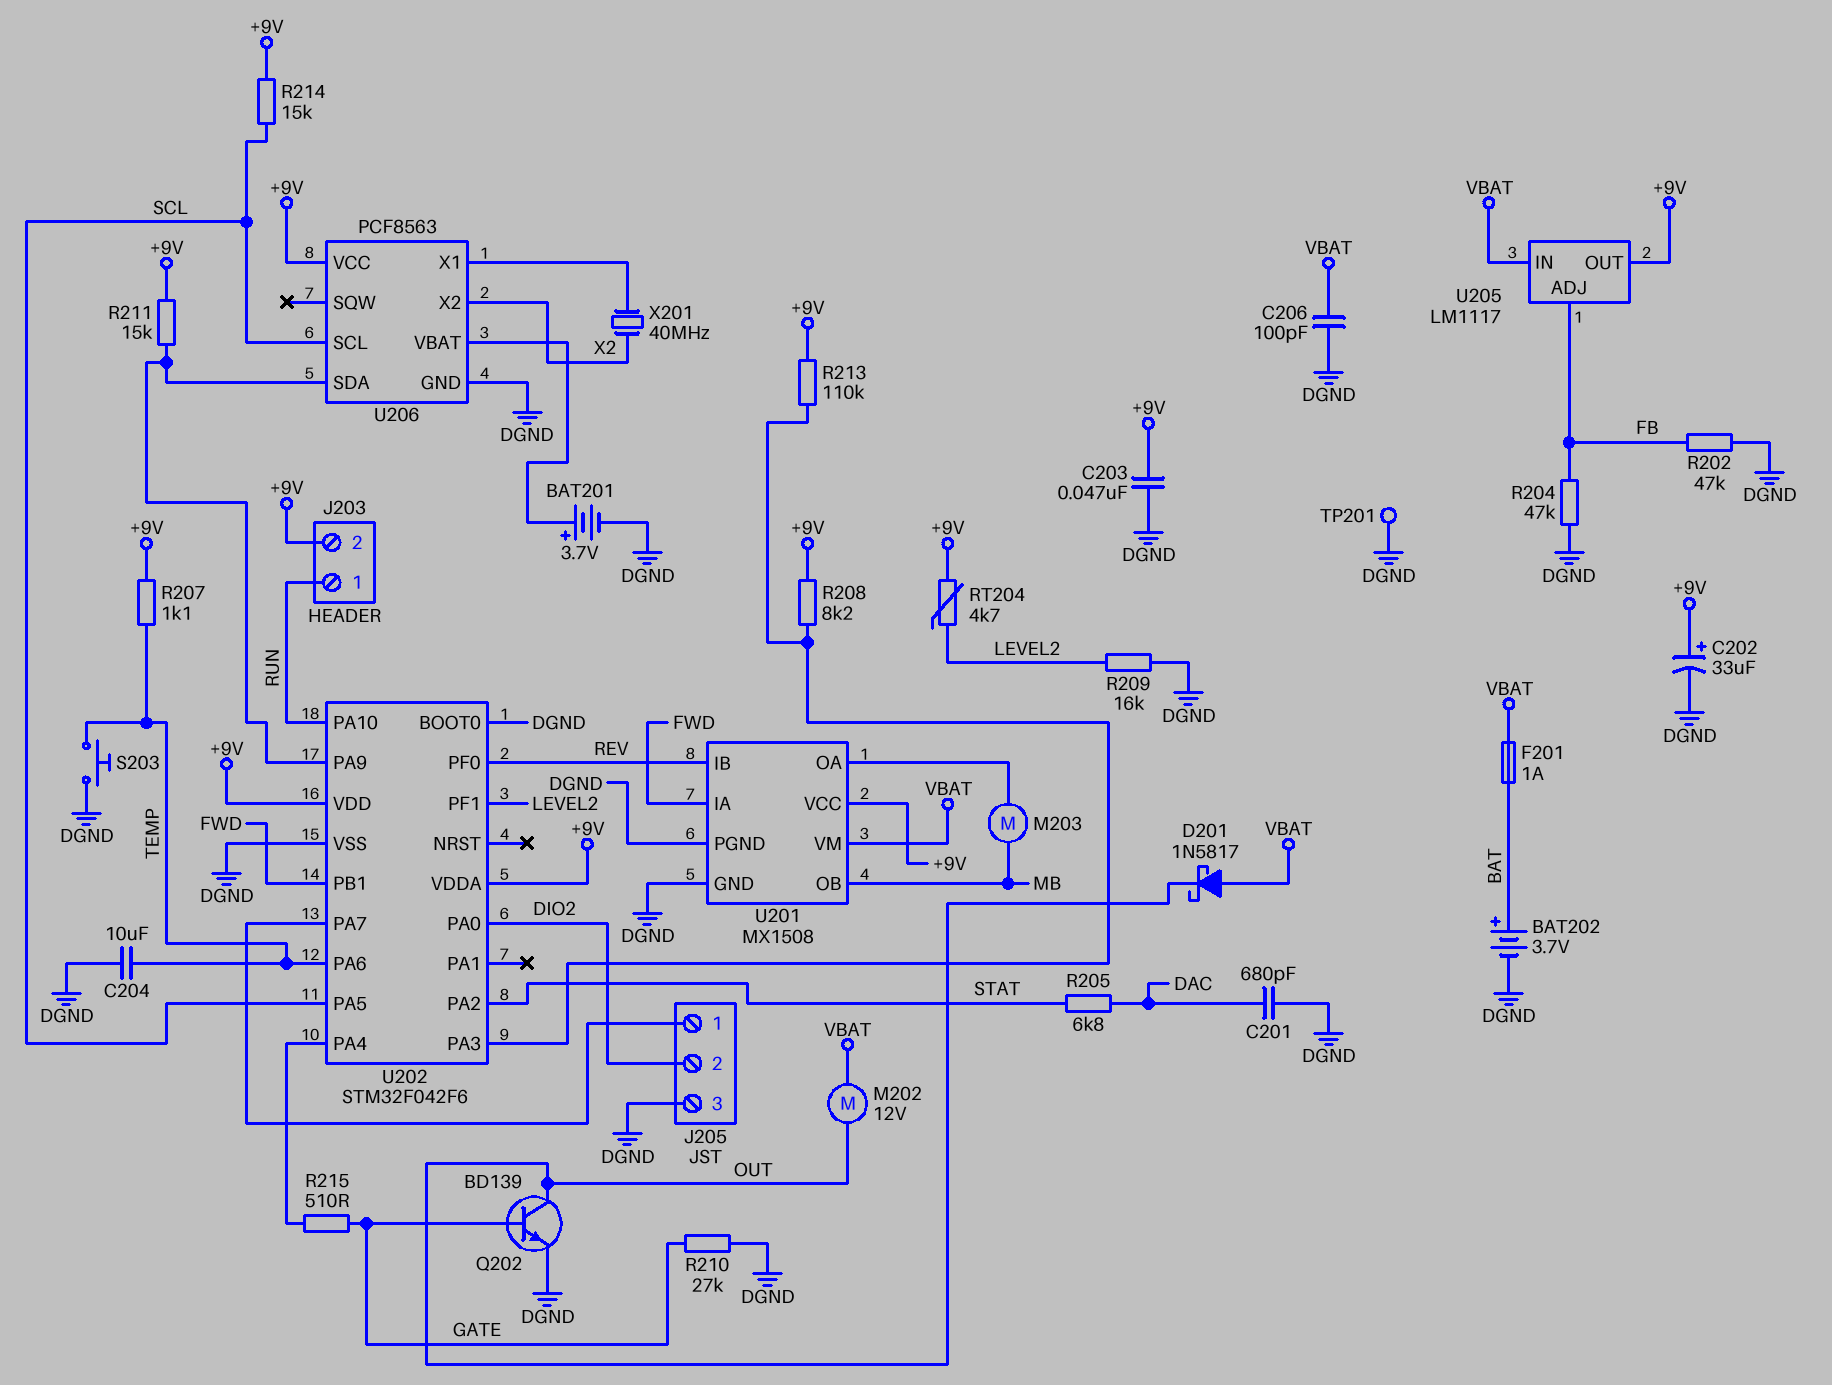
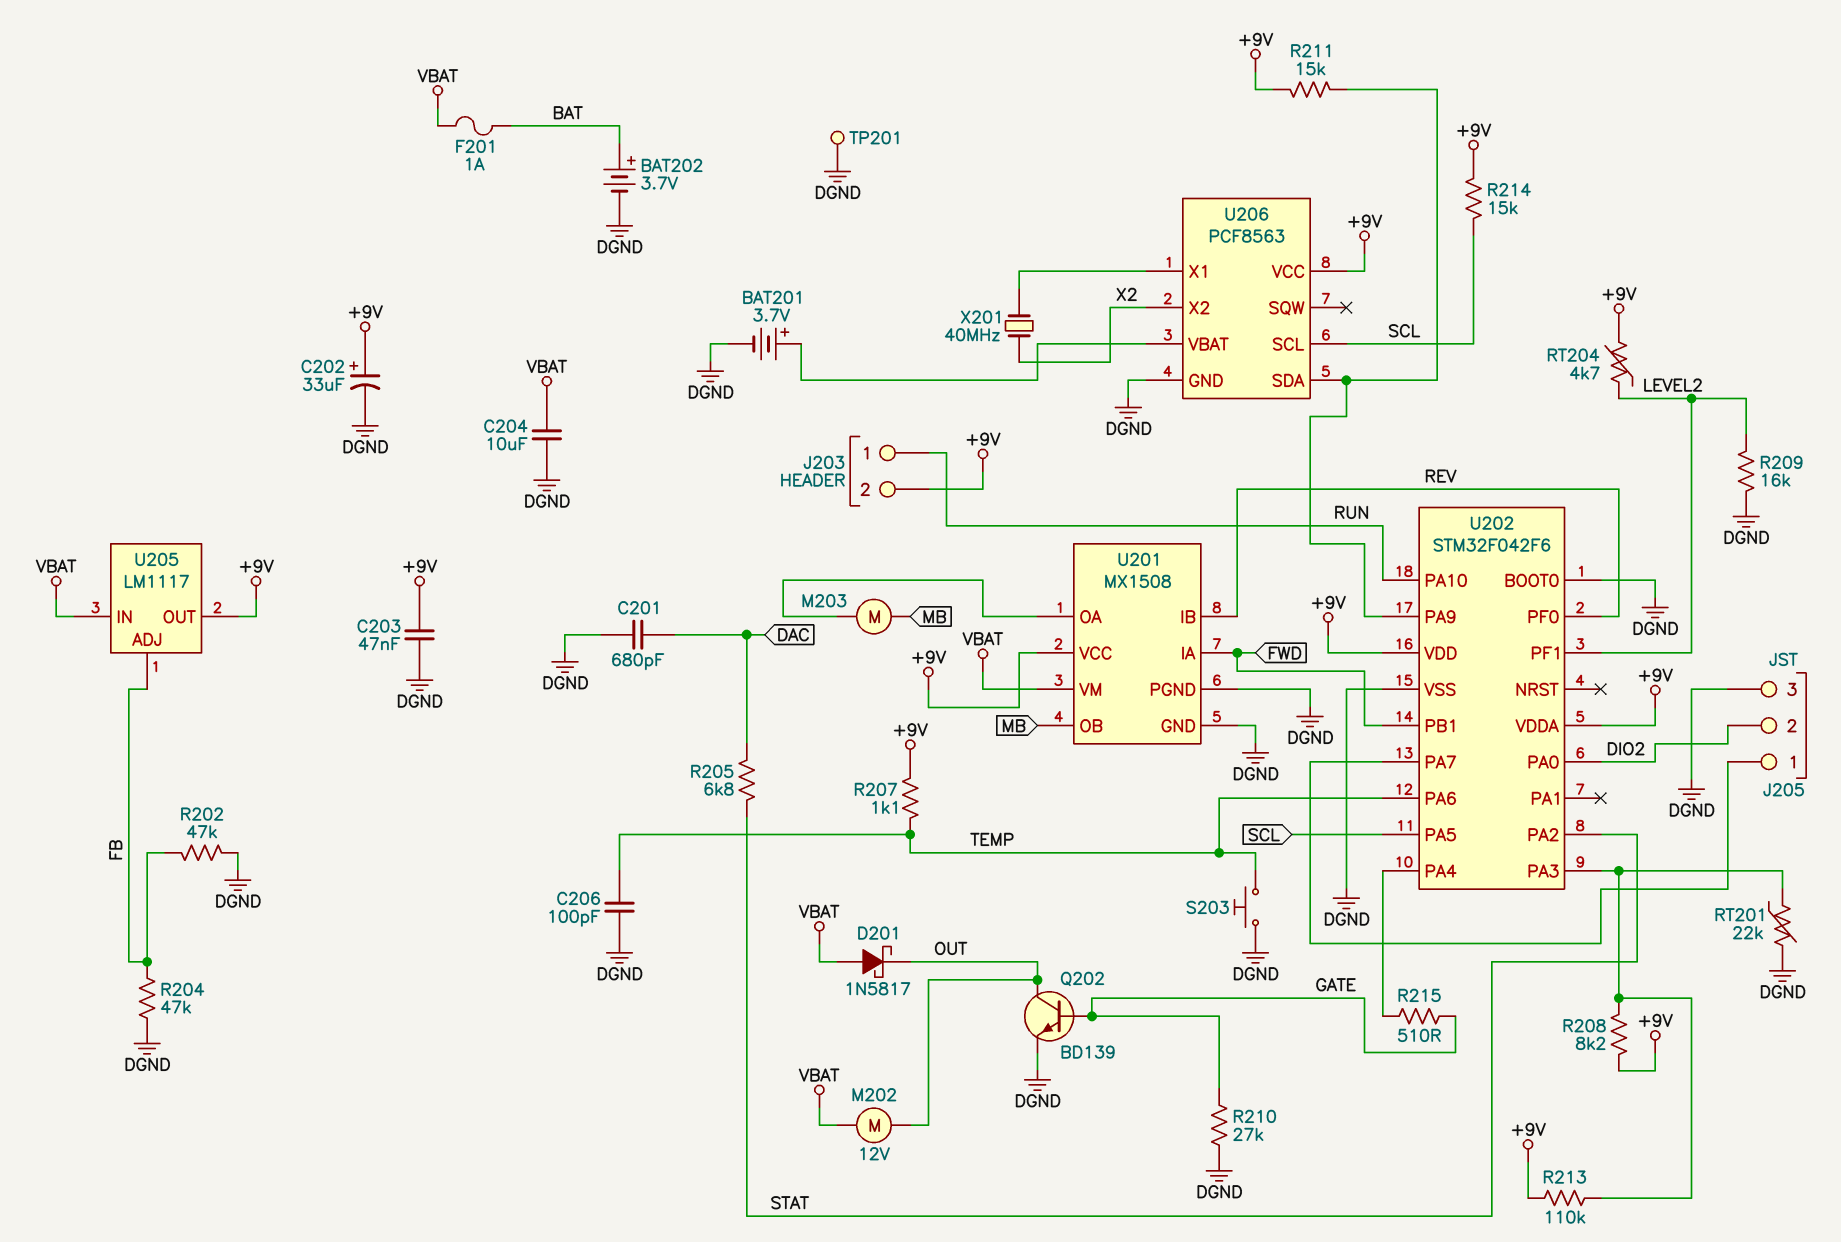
C204: 10uF (DGND, TEMP) -> 10uF (DGND, VBAT)
C206: 100pF (DGND, VBAT) -> 100pF (DGND, TEMP)
RT201: none -> 22k (DGND, U202/PA3)

